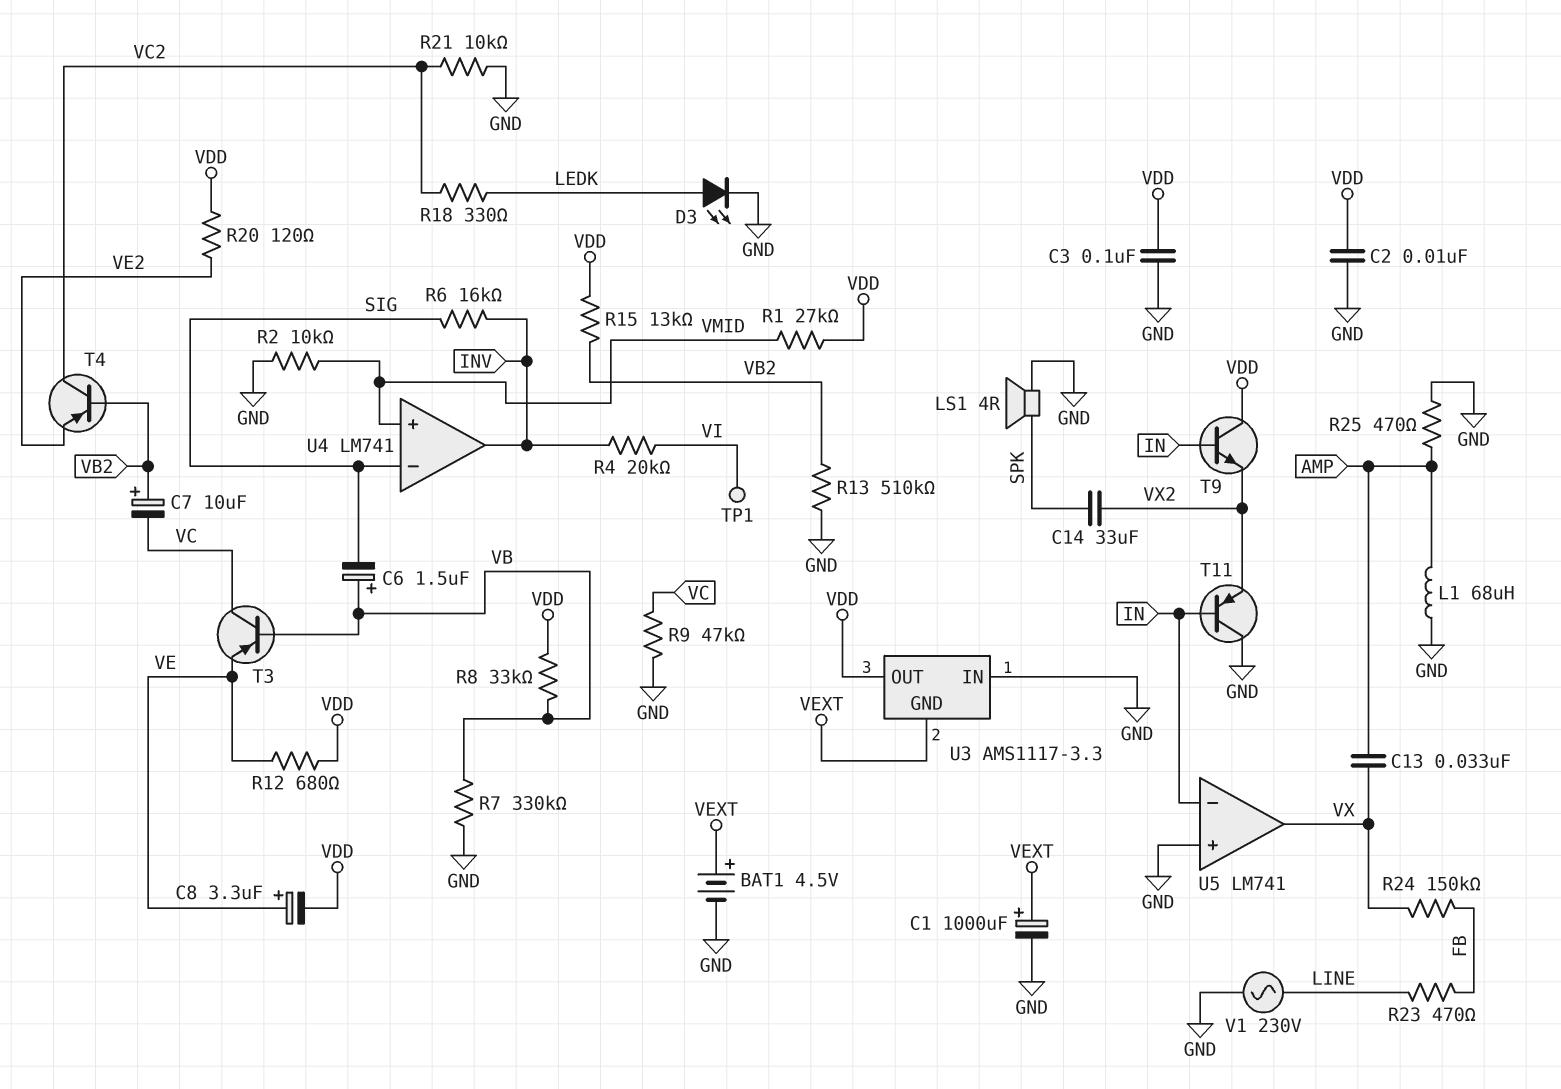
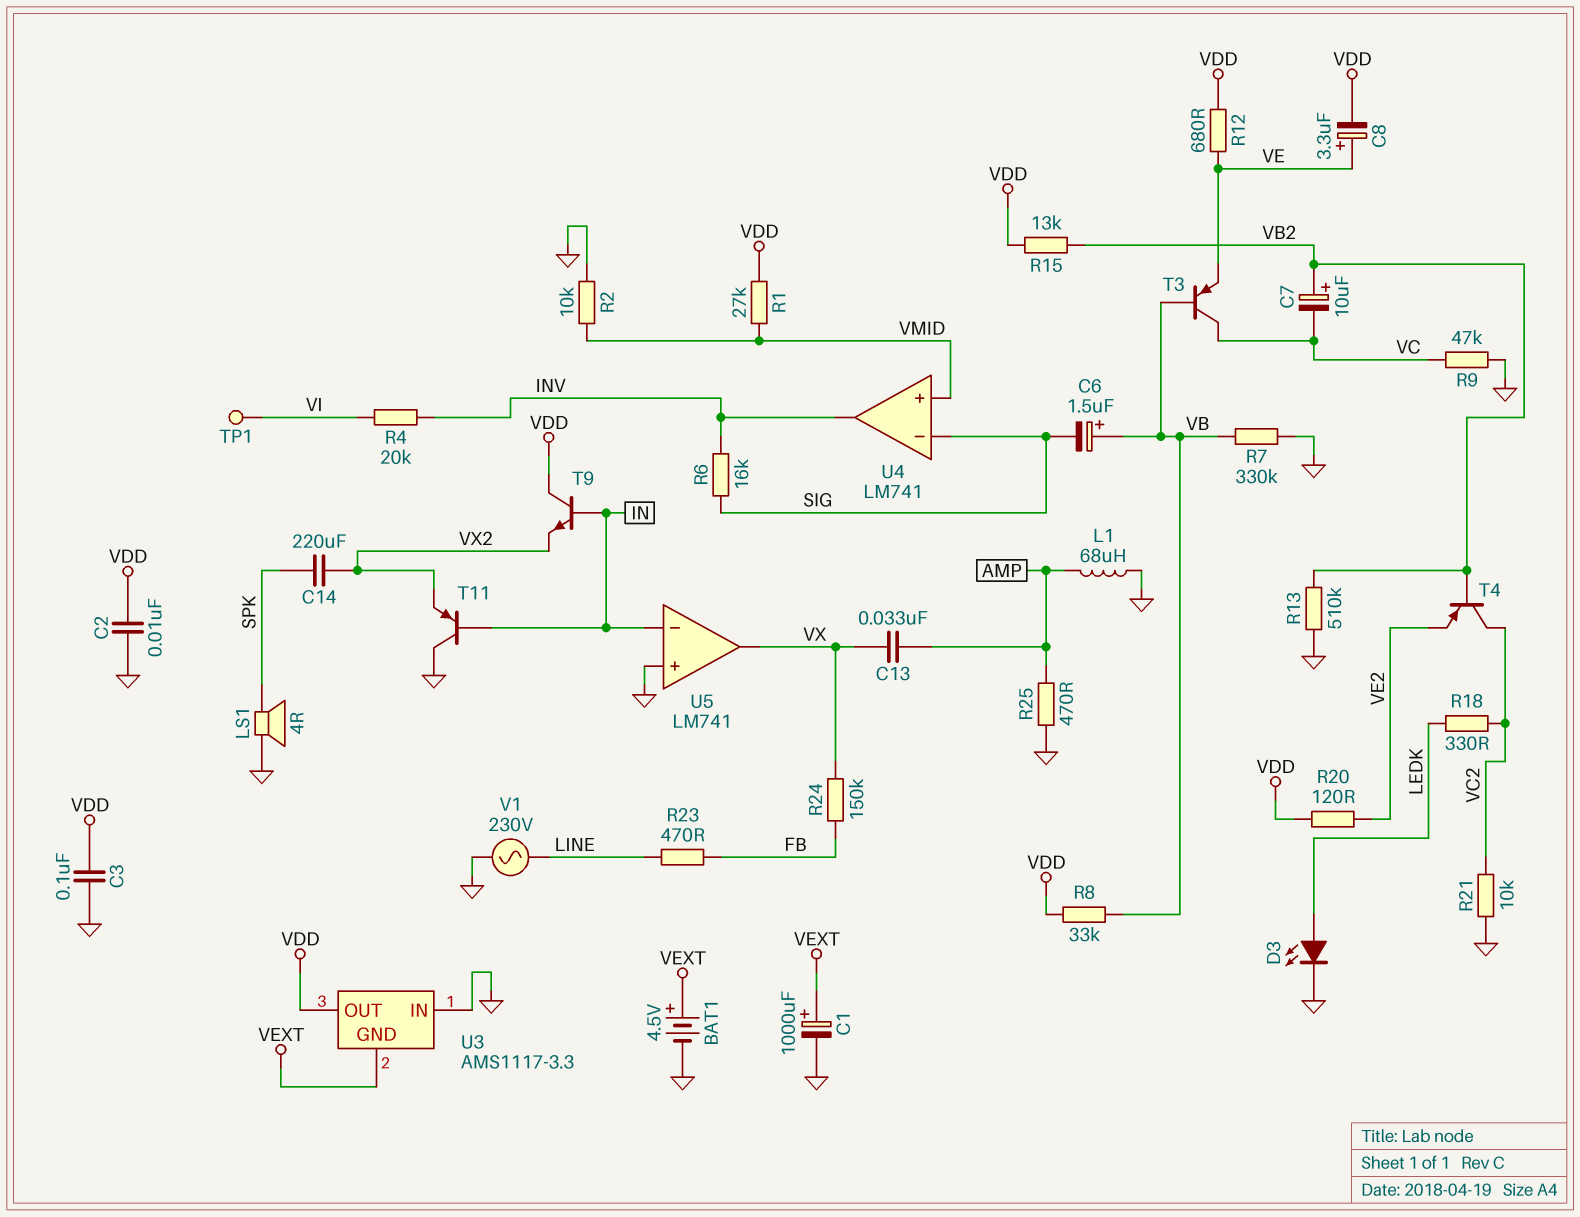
C14: 33uF (SPK, VX2) -> 220uF (SPK, VX2)

